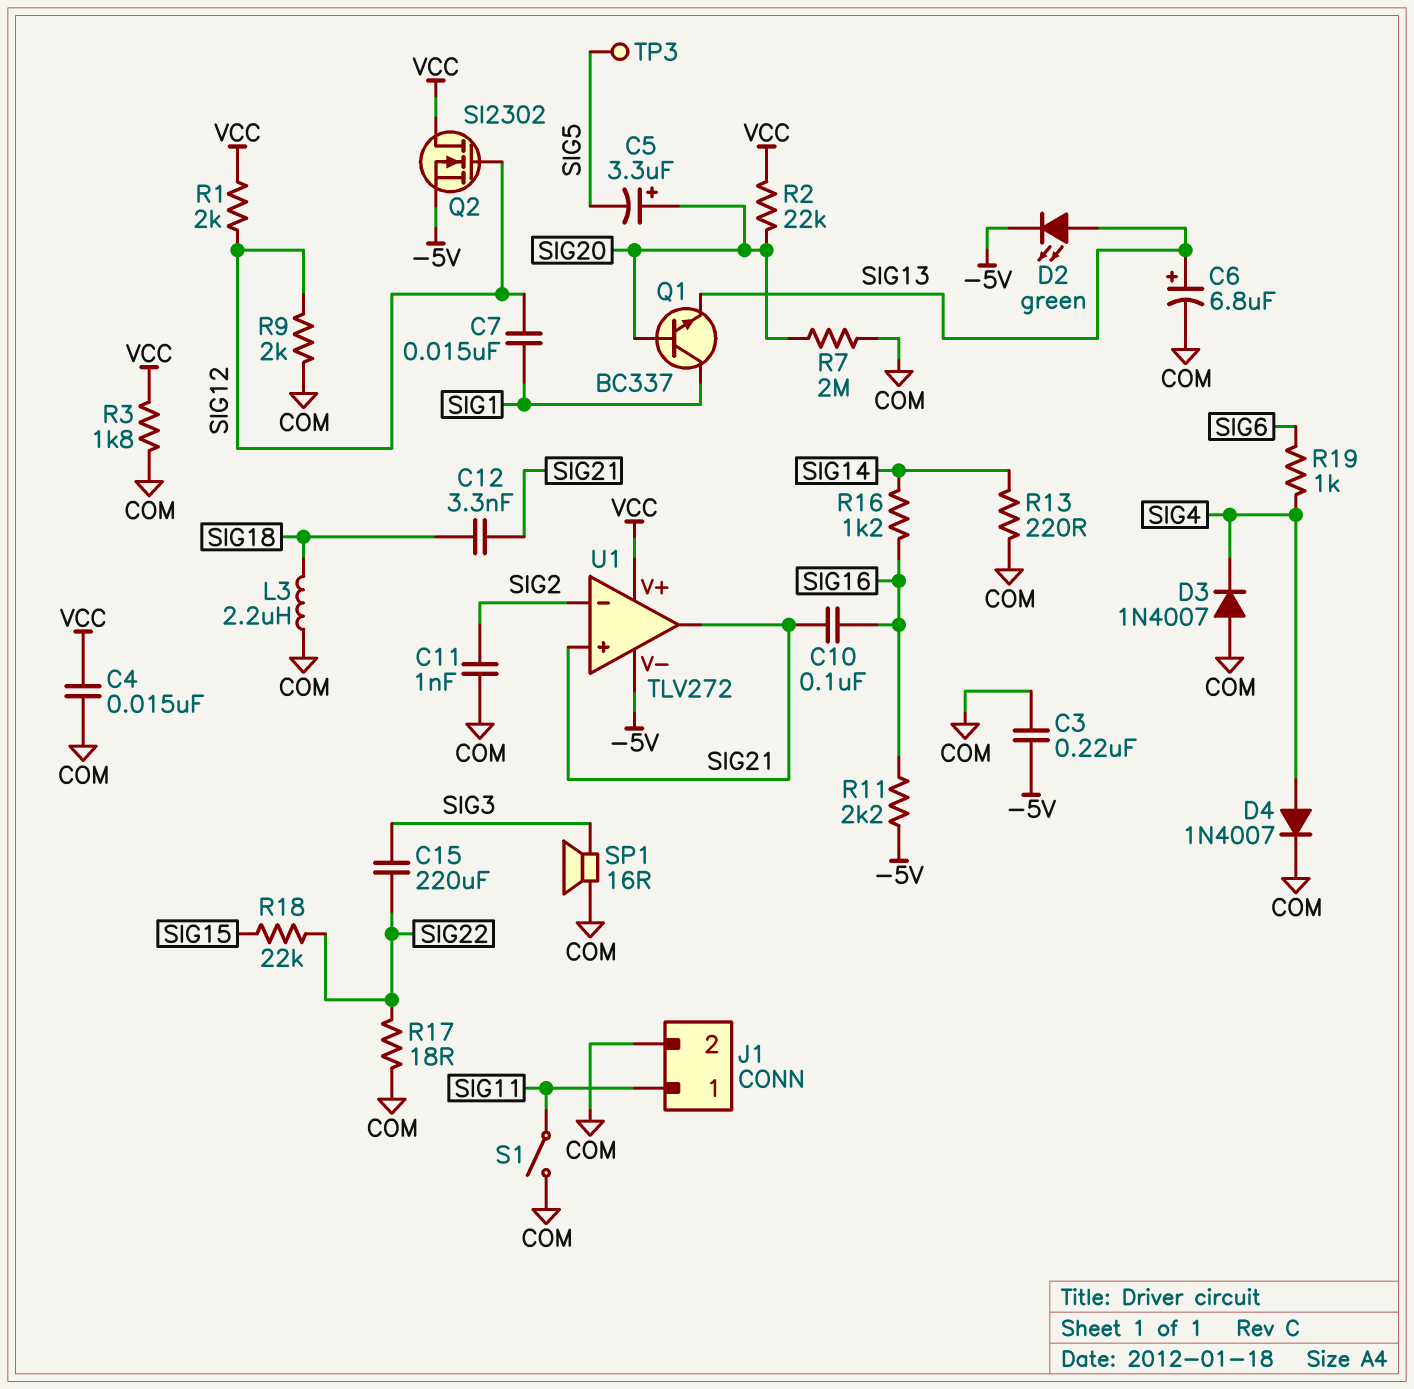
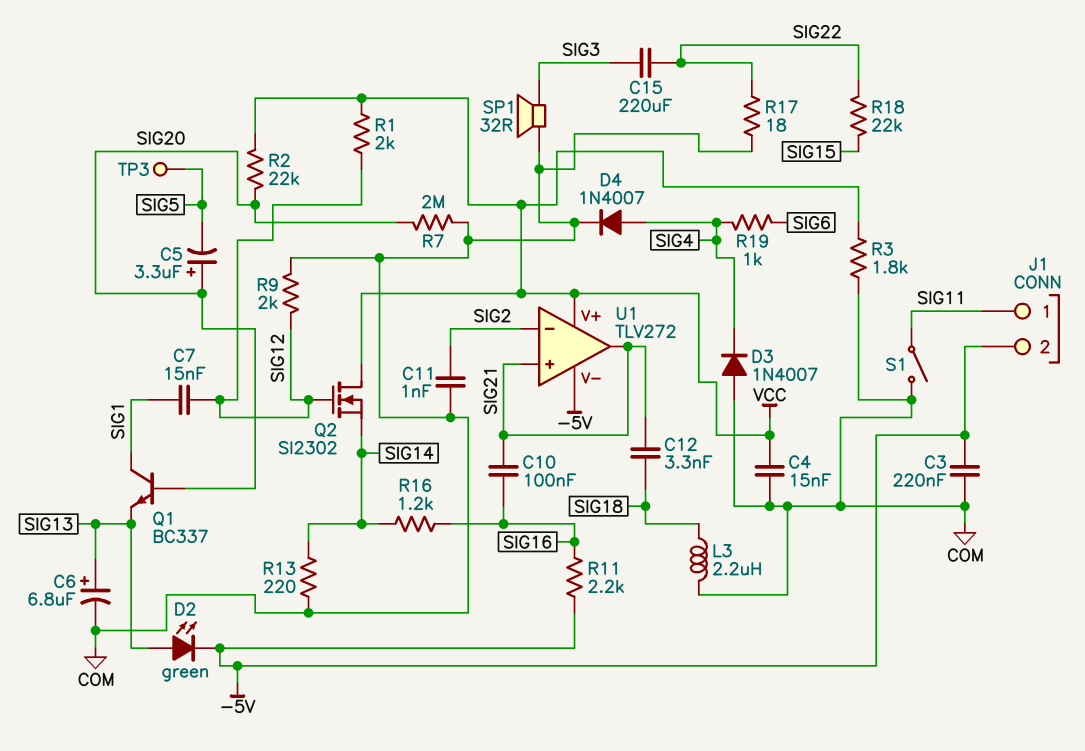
J1 pin 2: COM -> -5V
Q2: NMOS SI2302 (G SIG12, D VCC, S -5V) -> NMOS SI2302 (G SIG12, D VCC, S SIG14)
SP1: speaker 16R (COM, SIG3) -> speaker 32R (COM, SIG3)

